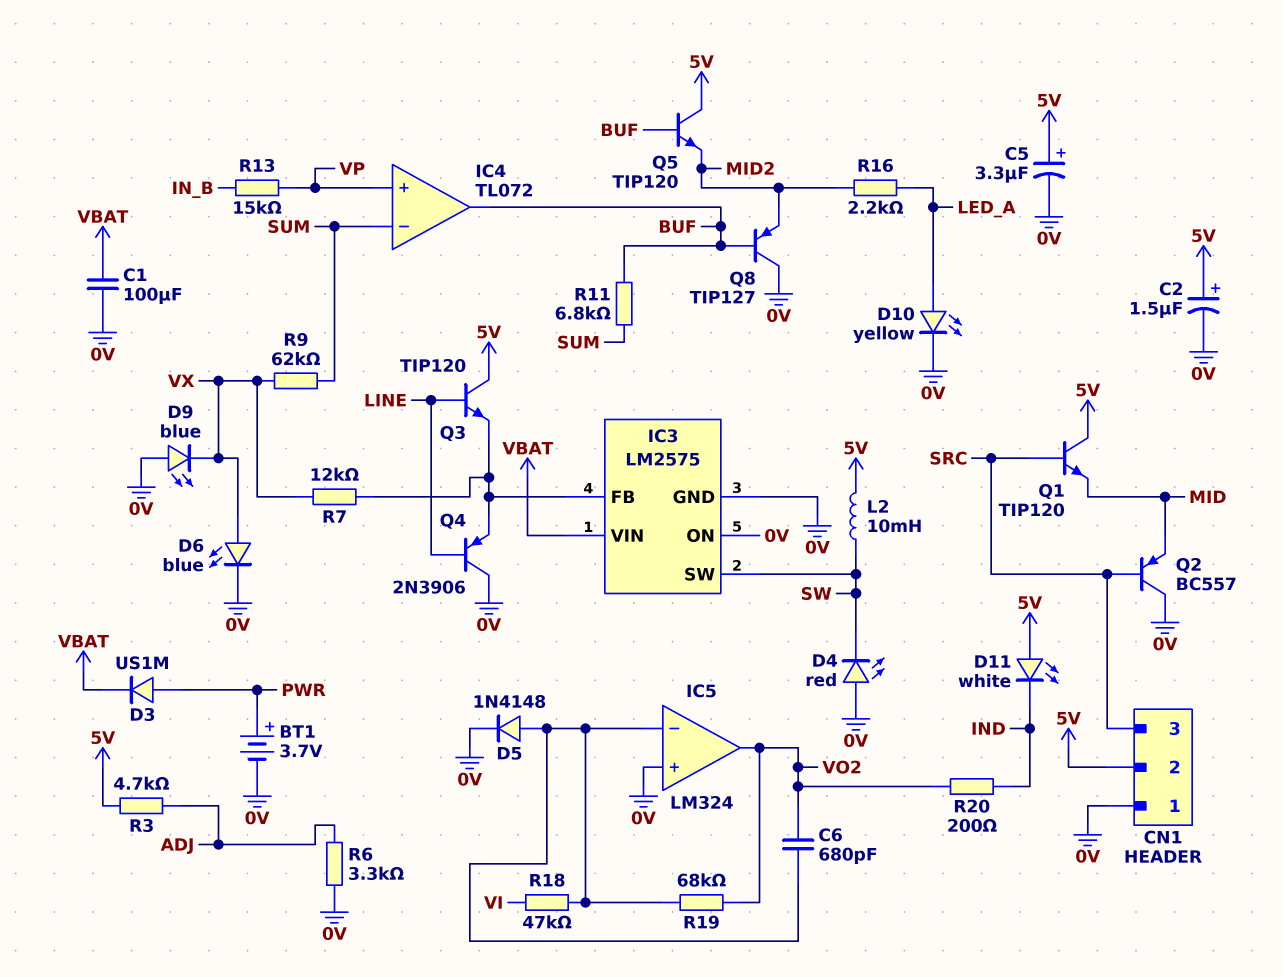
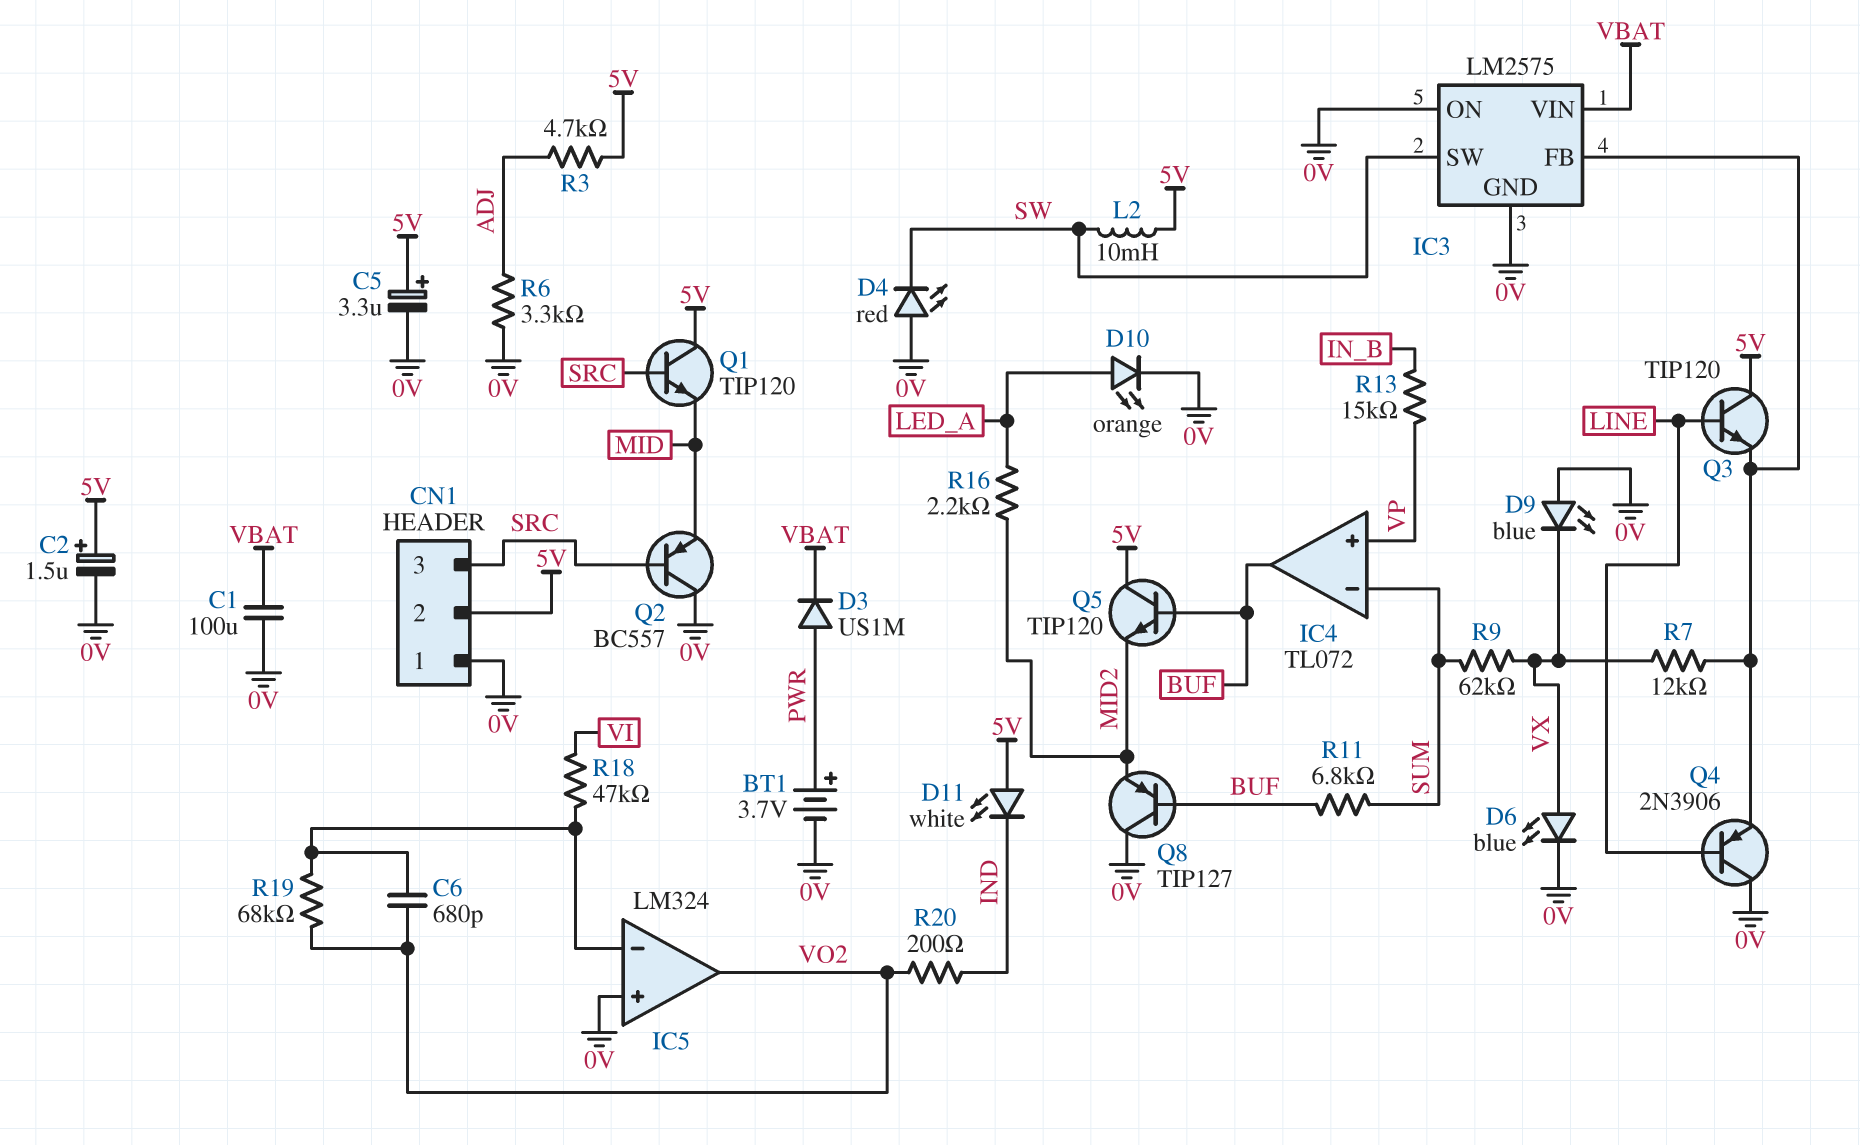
D5: diode 1N4148 (A IC5/in-, K 0V) -> none
D10: LED yellow (A LED_A, K 0V) -> LED orange (A LED_A, K 0V)

